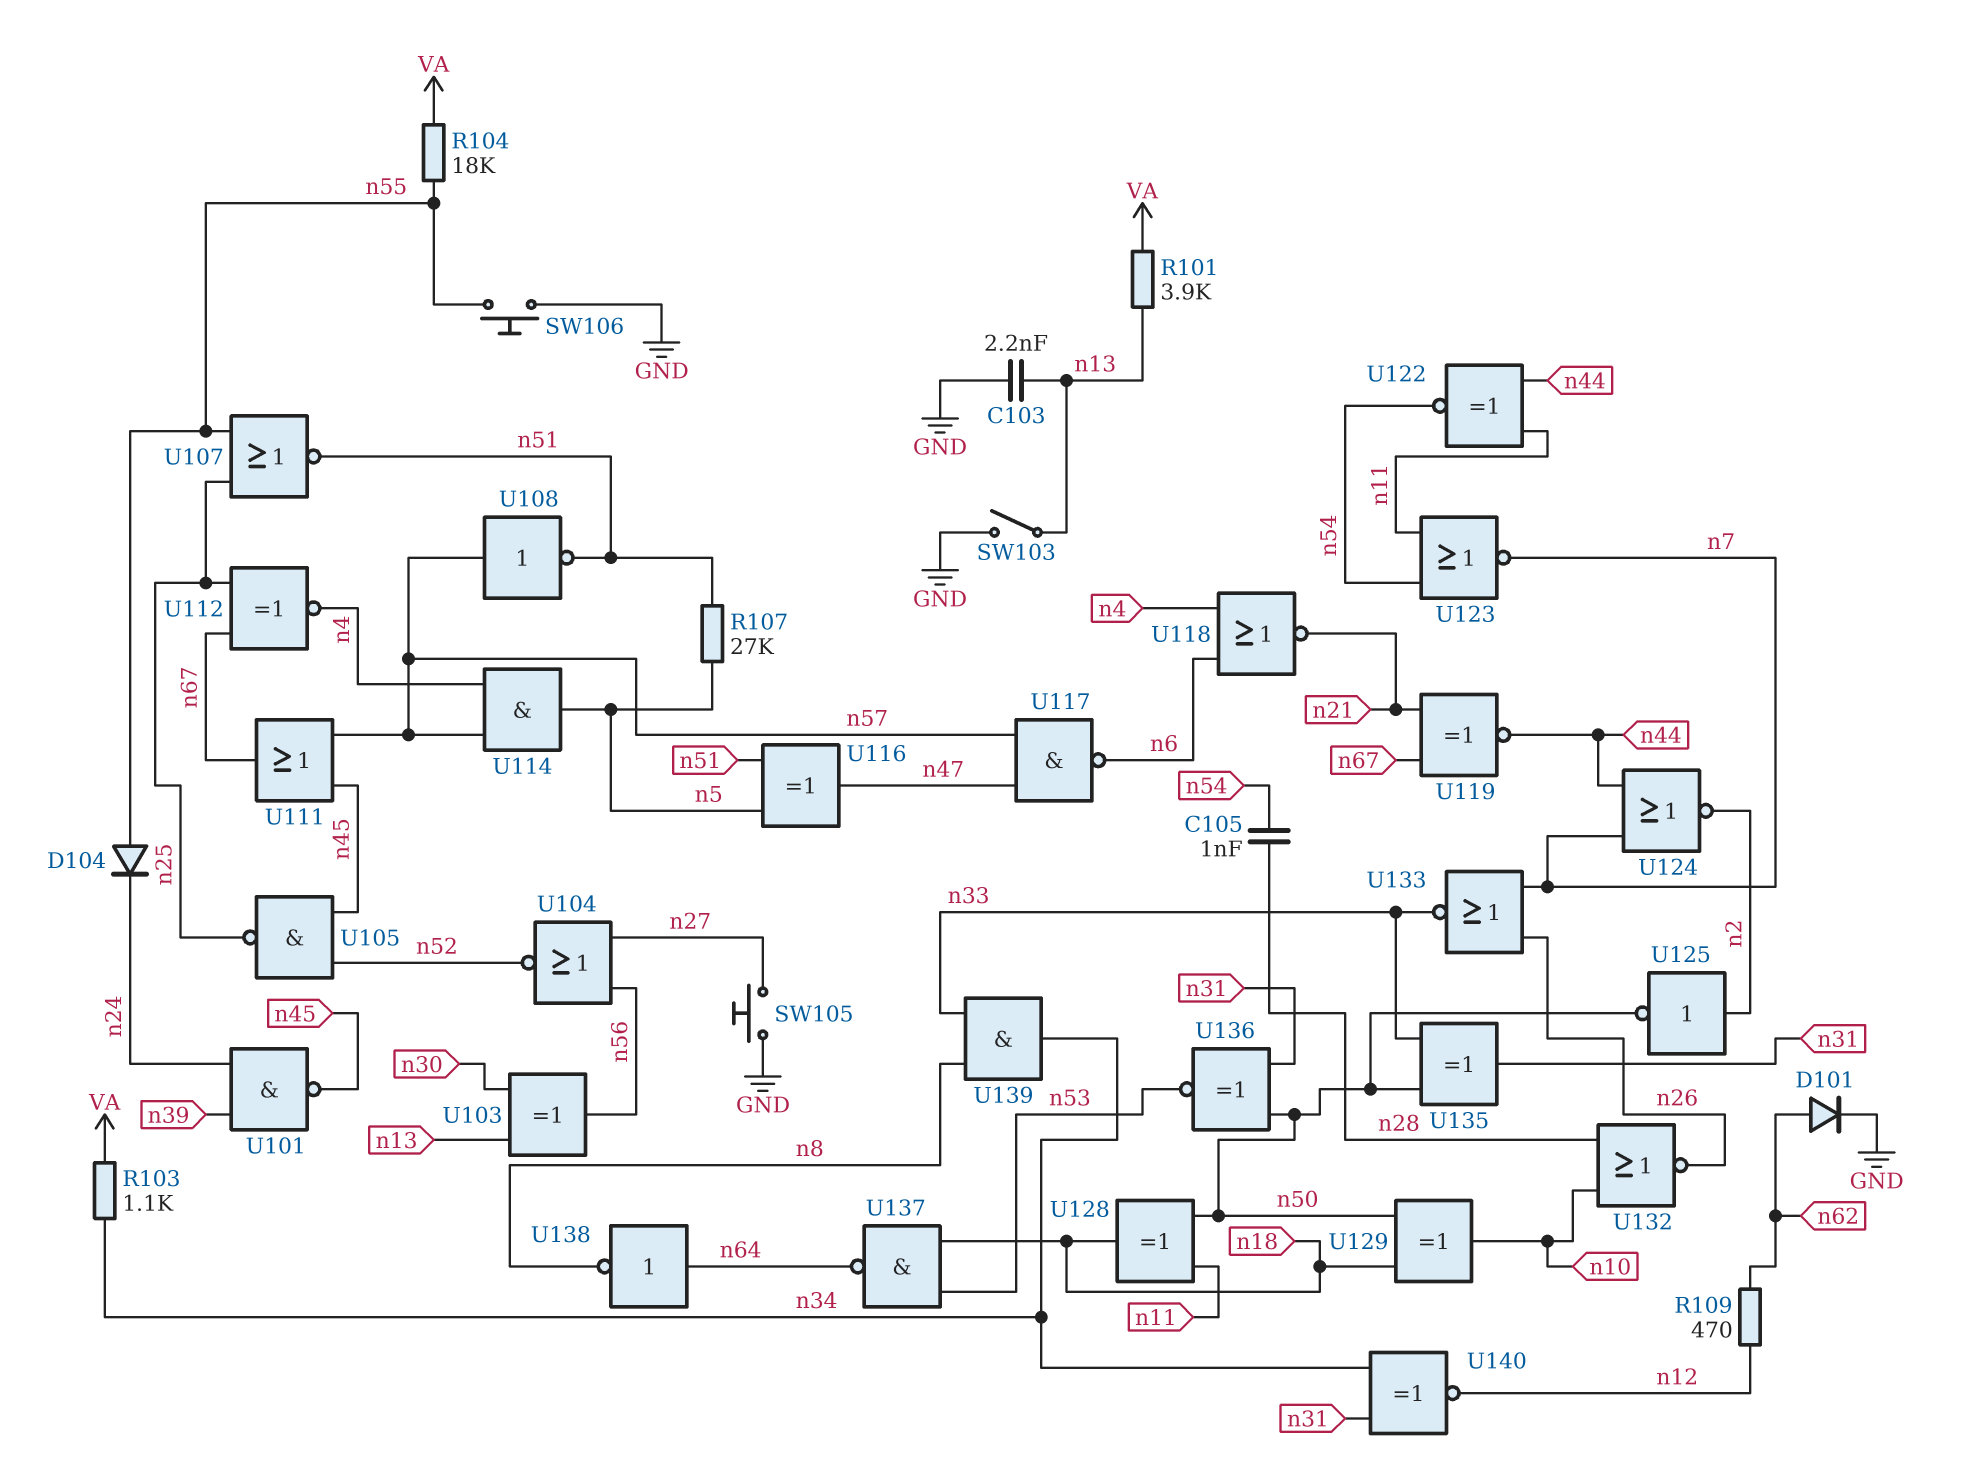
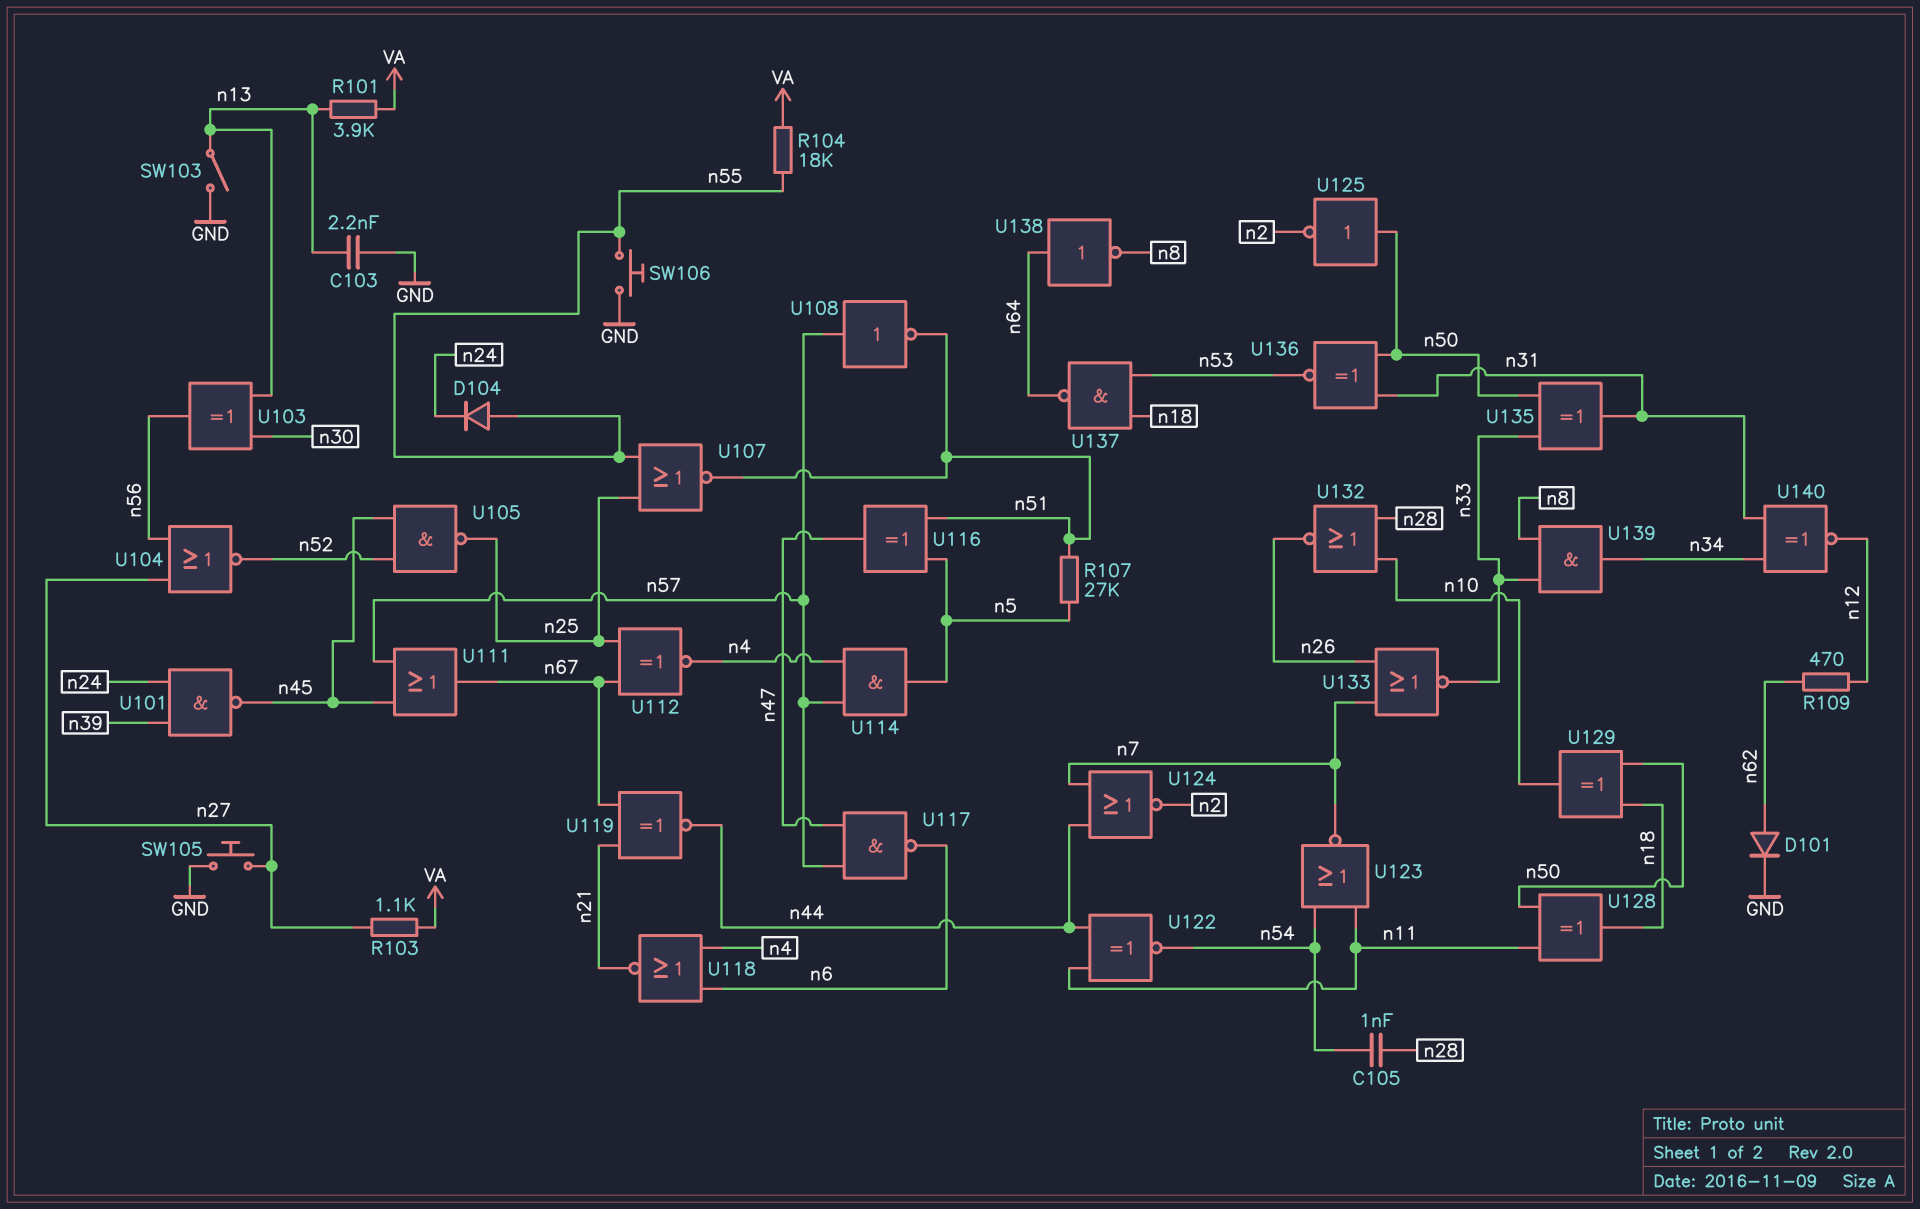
R103: 1.1k (VA, n34) -> 1.1k (VA, n27)
U125: NOT (in n2, out n50) -> NOT (in n50, out n2)

